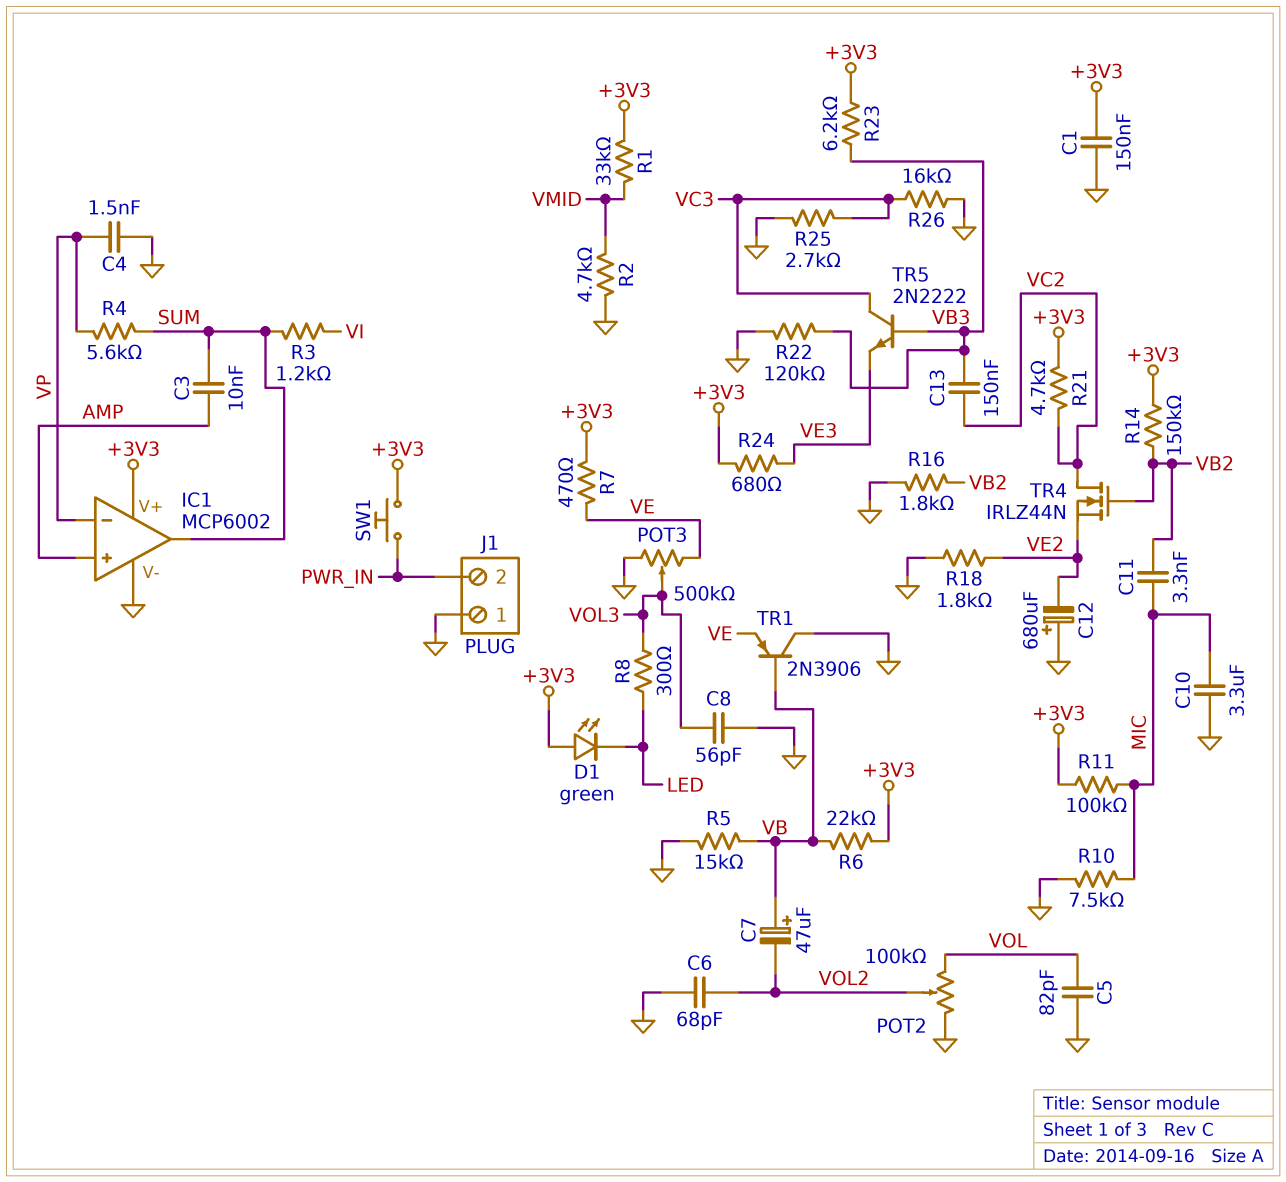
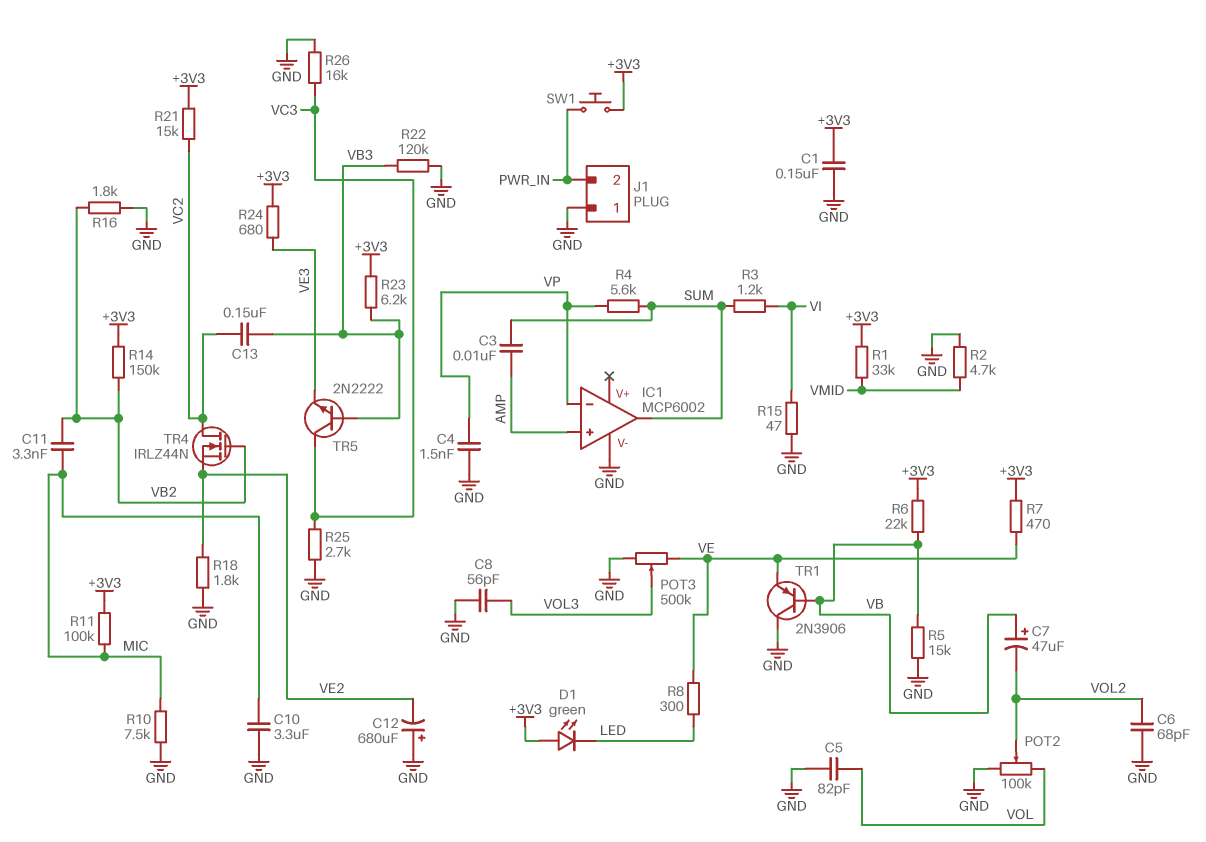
IC1 pin V+: +3V3 -> none
R8: 300 (LED, VOL3) -> 300 (LED, VE)
R15: none -> 47 (GND, VI)
R21: 4.7k (+3V3, VC2) -> 15k (+3V3, VC2)

